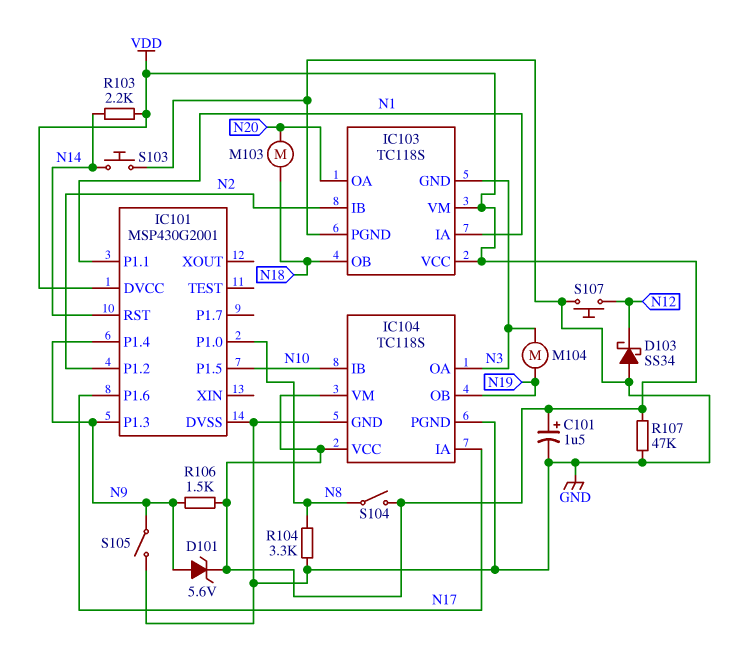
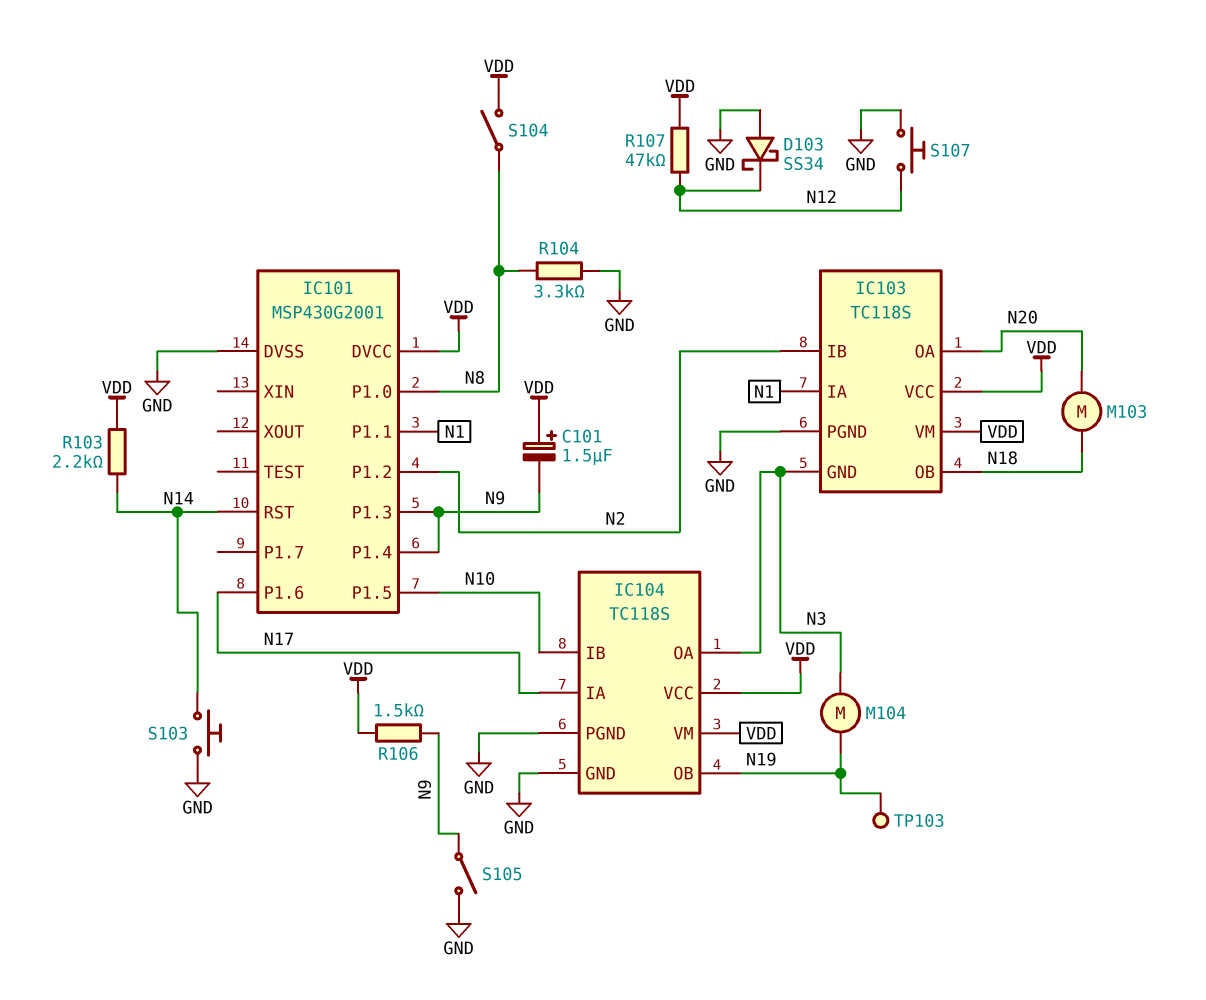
C101: 1.5uF (plus VDD, minus GND) -> 1.5uF (plus VDD, minus N9)
D101: zener 5.6V (A N9, K VDD) -> none
R107: 47k (GND, VDD) -> 47k (N12, VDD)
TP103: none -> test point (N19)

